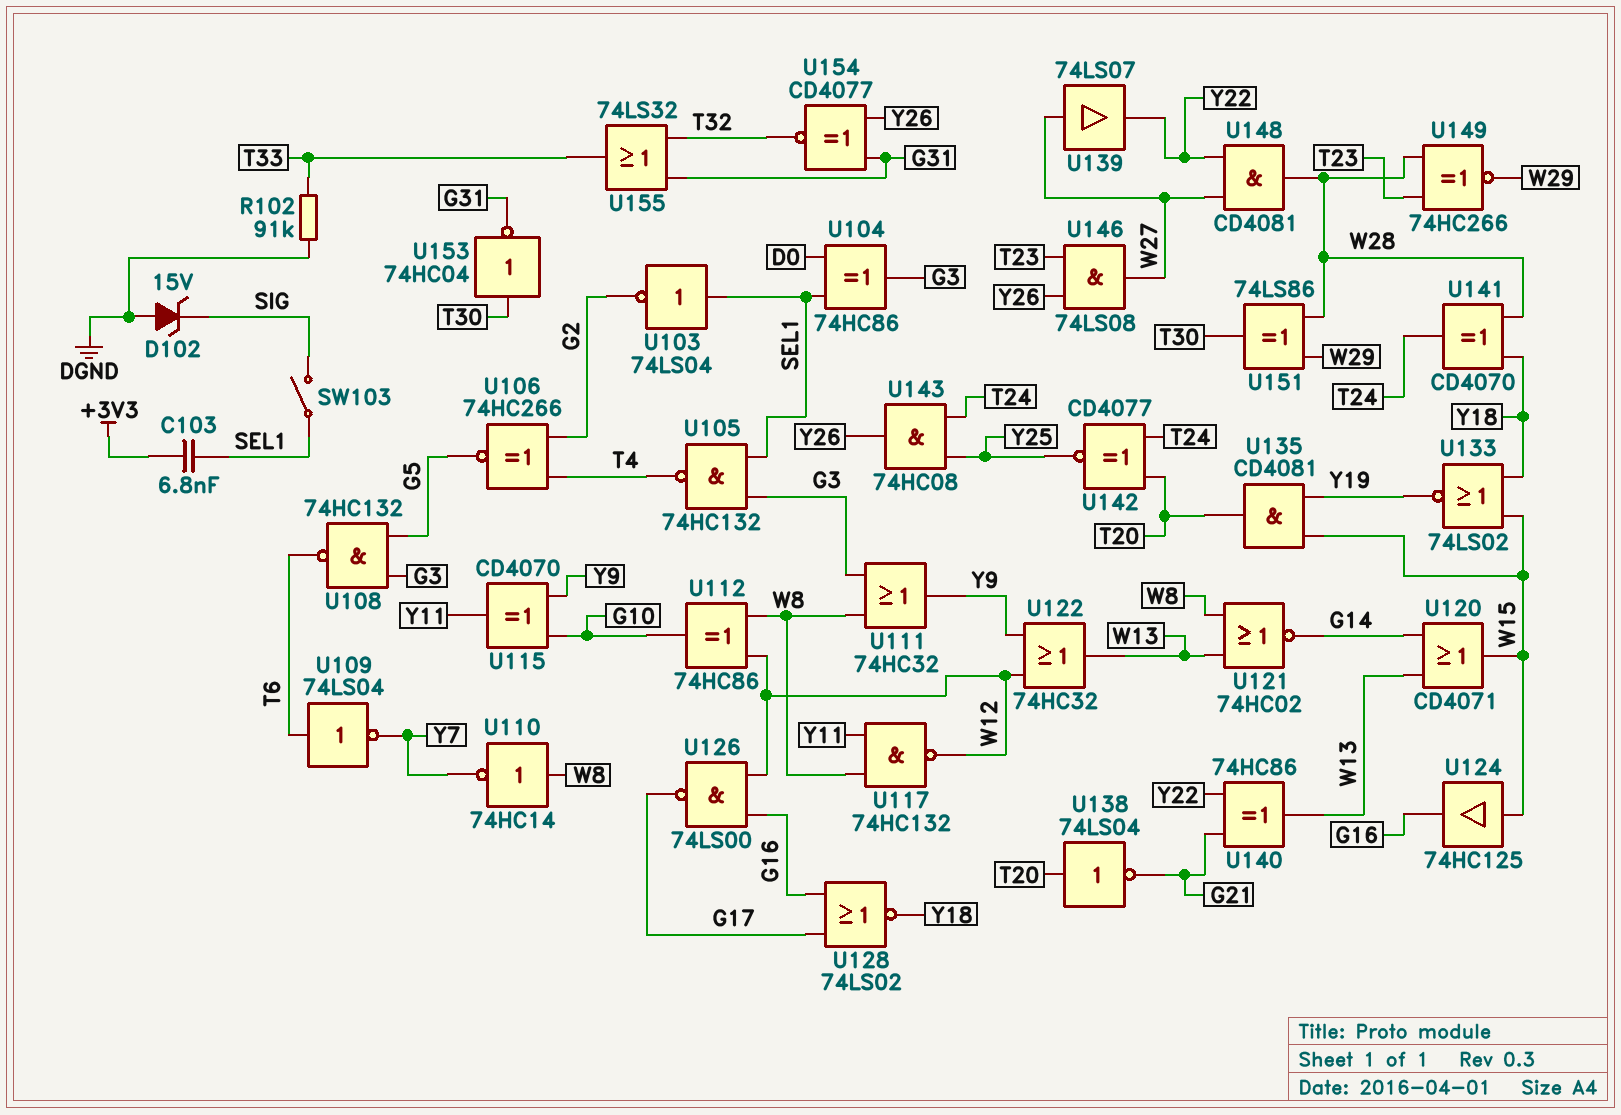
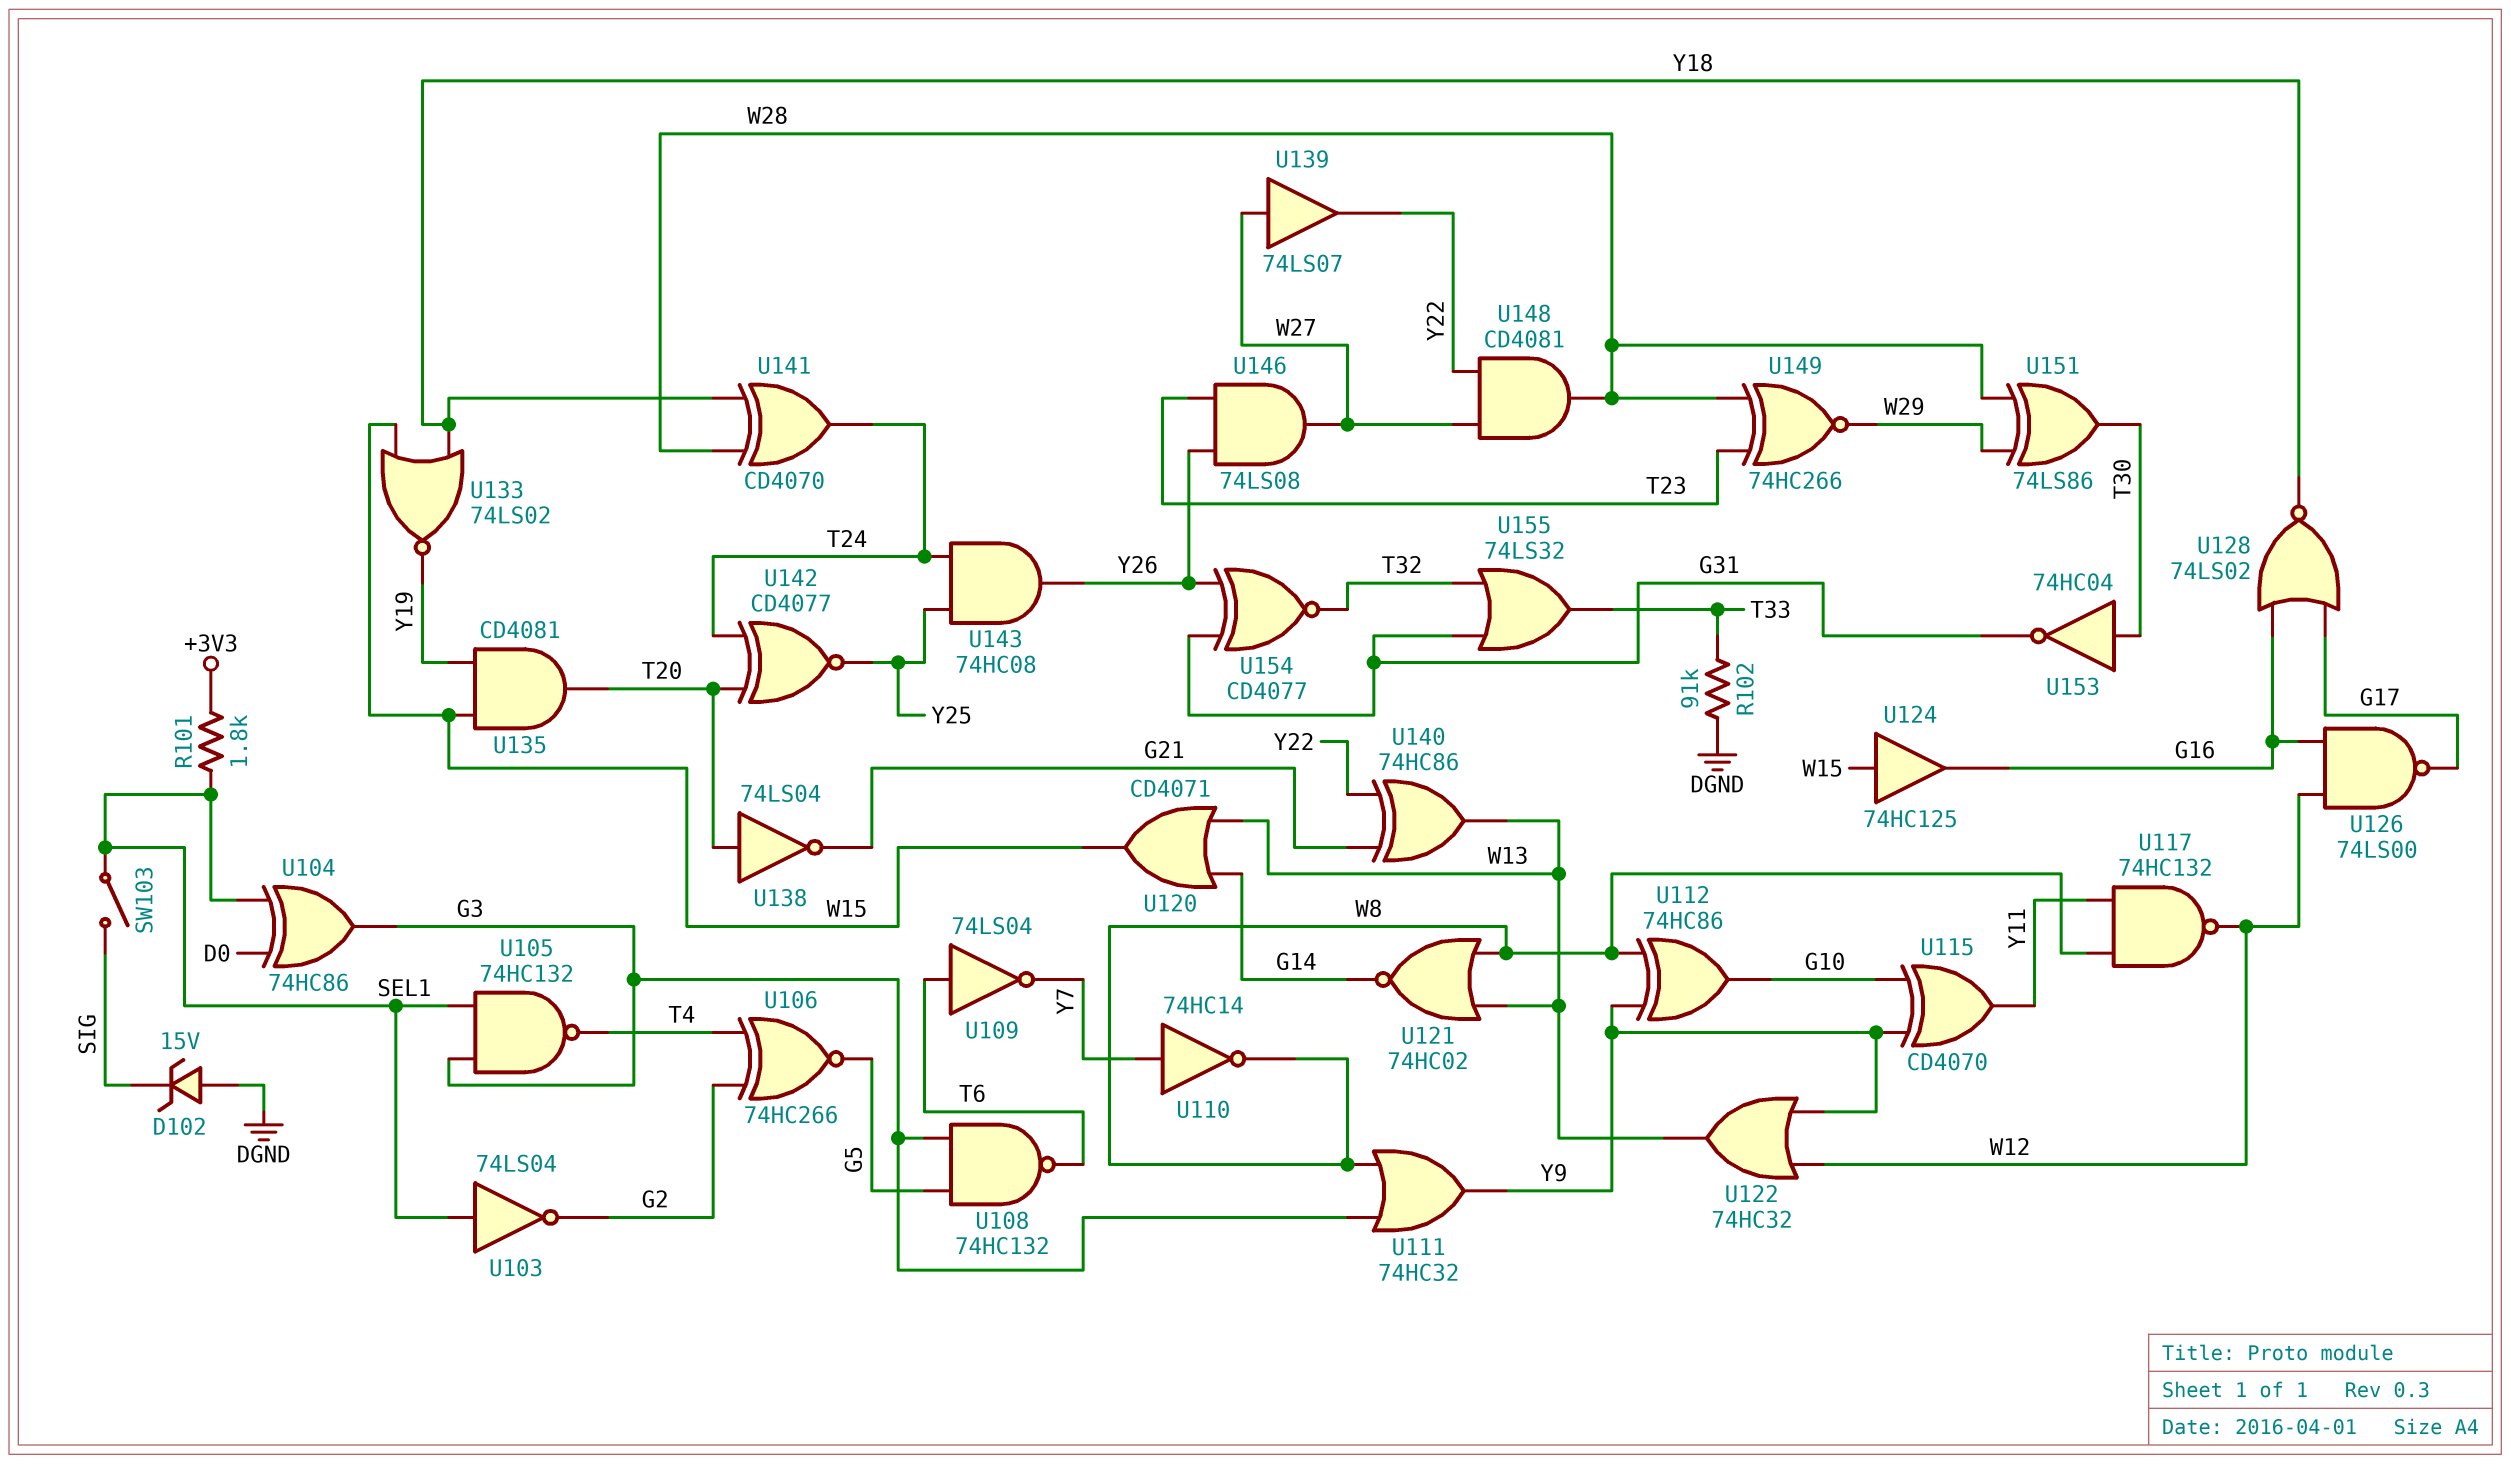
C103: 6.8nF (+3V3, SEL1) -> none
R101: none -> 1.8k (+3V3, SEL1)
U110: NOT 74HC14 (in W8, out Y7) -> NOT 74HC14 (in Y7, out W8)
U112: XOR 74HC86 (in W8, in W12, out G10) -> XOR 74HC86 (in W8, in Y9, out G10)

